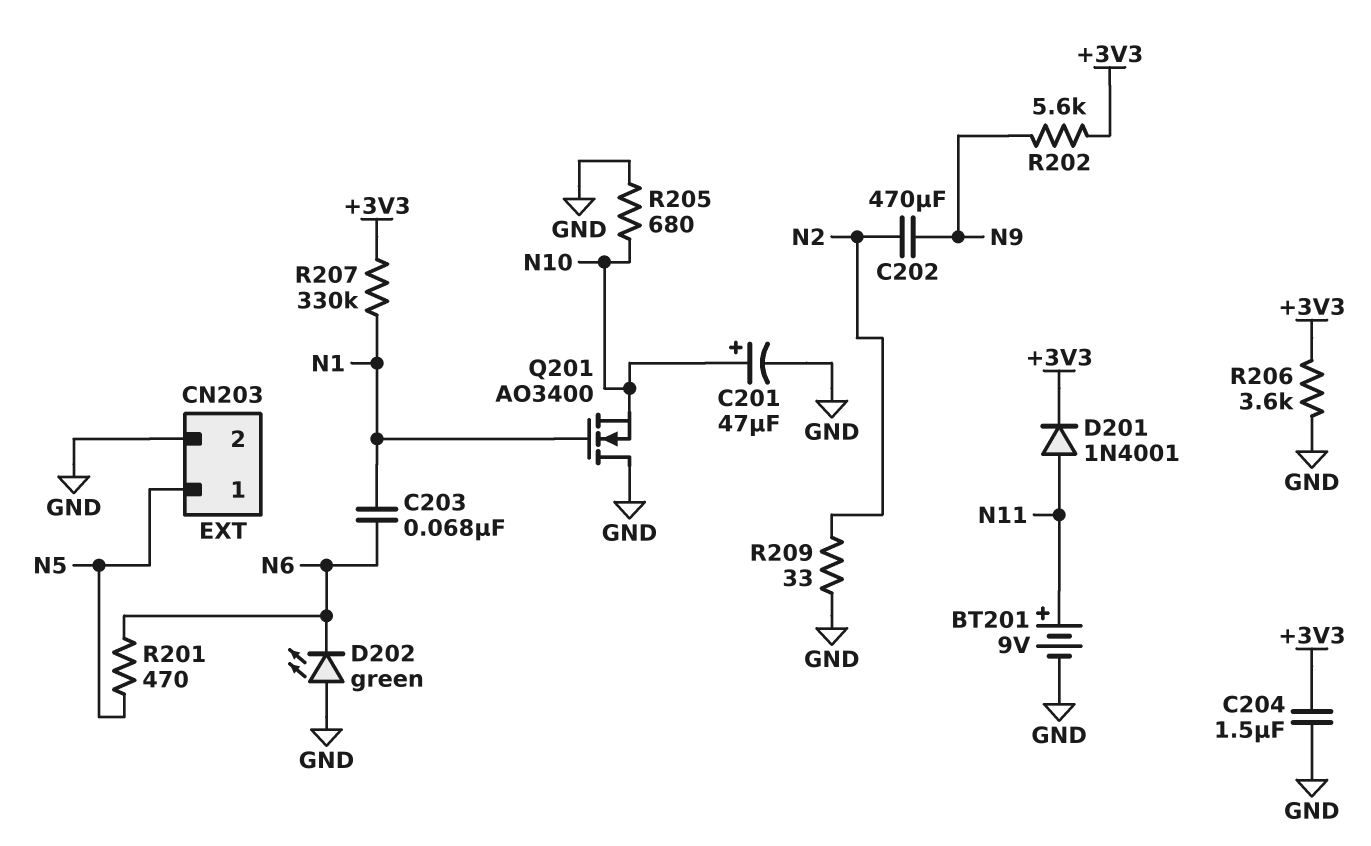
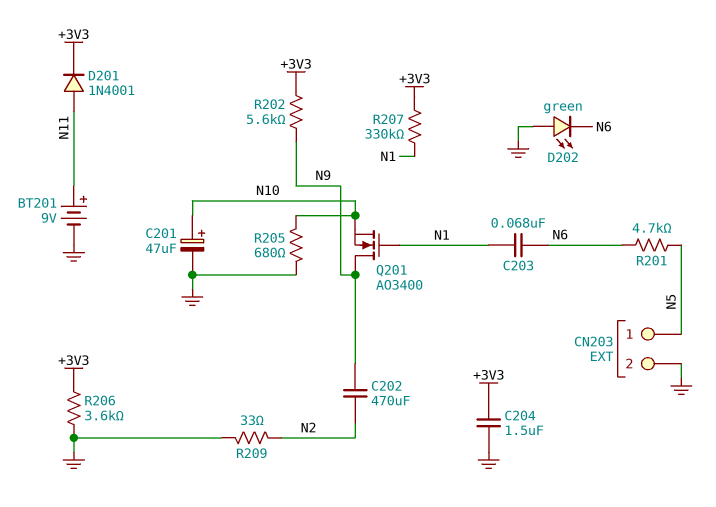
Q201: NMOS AO3400 (G N1, D GND, S N10) -> NMOS AO3400 (G N1, D N9, S N10)
R201: 470 (N5, N6) -> 4.7k (N5, N6)

